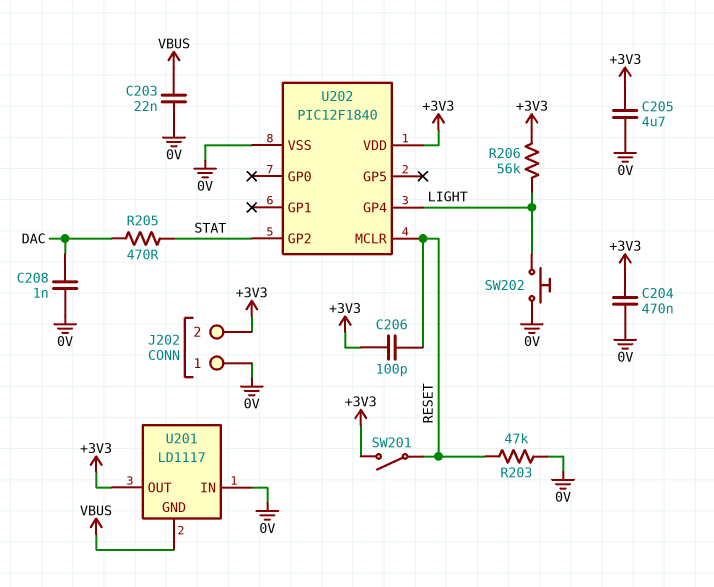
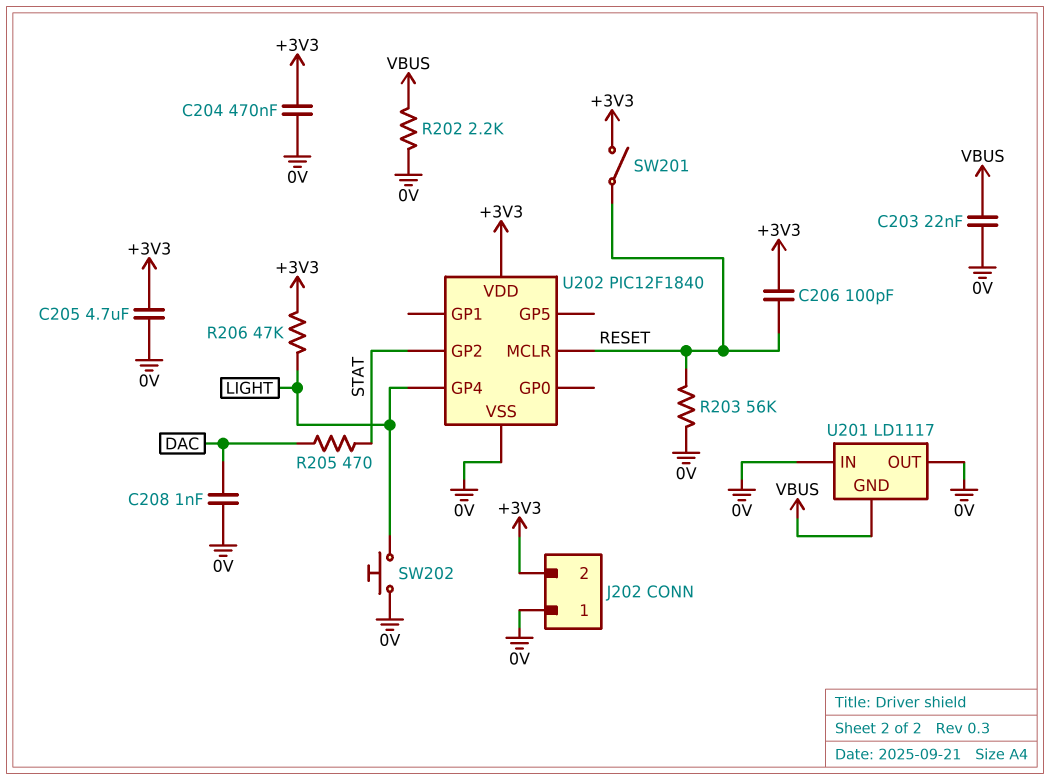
R202: none -> 2.2k (0V, VBUS)
R203: 47k (0V, RESET) -> 56k (0V, RESET)
R206: 56k (+3V3, LIGHT) -> 47k (+3V3, LIGHT)
U201 pin OUT: +3V3 -> 0V

